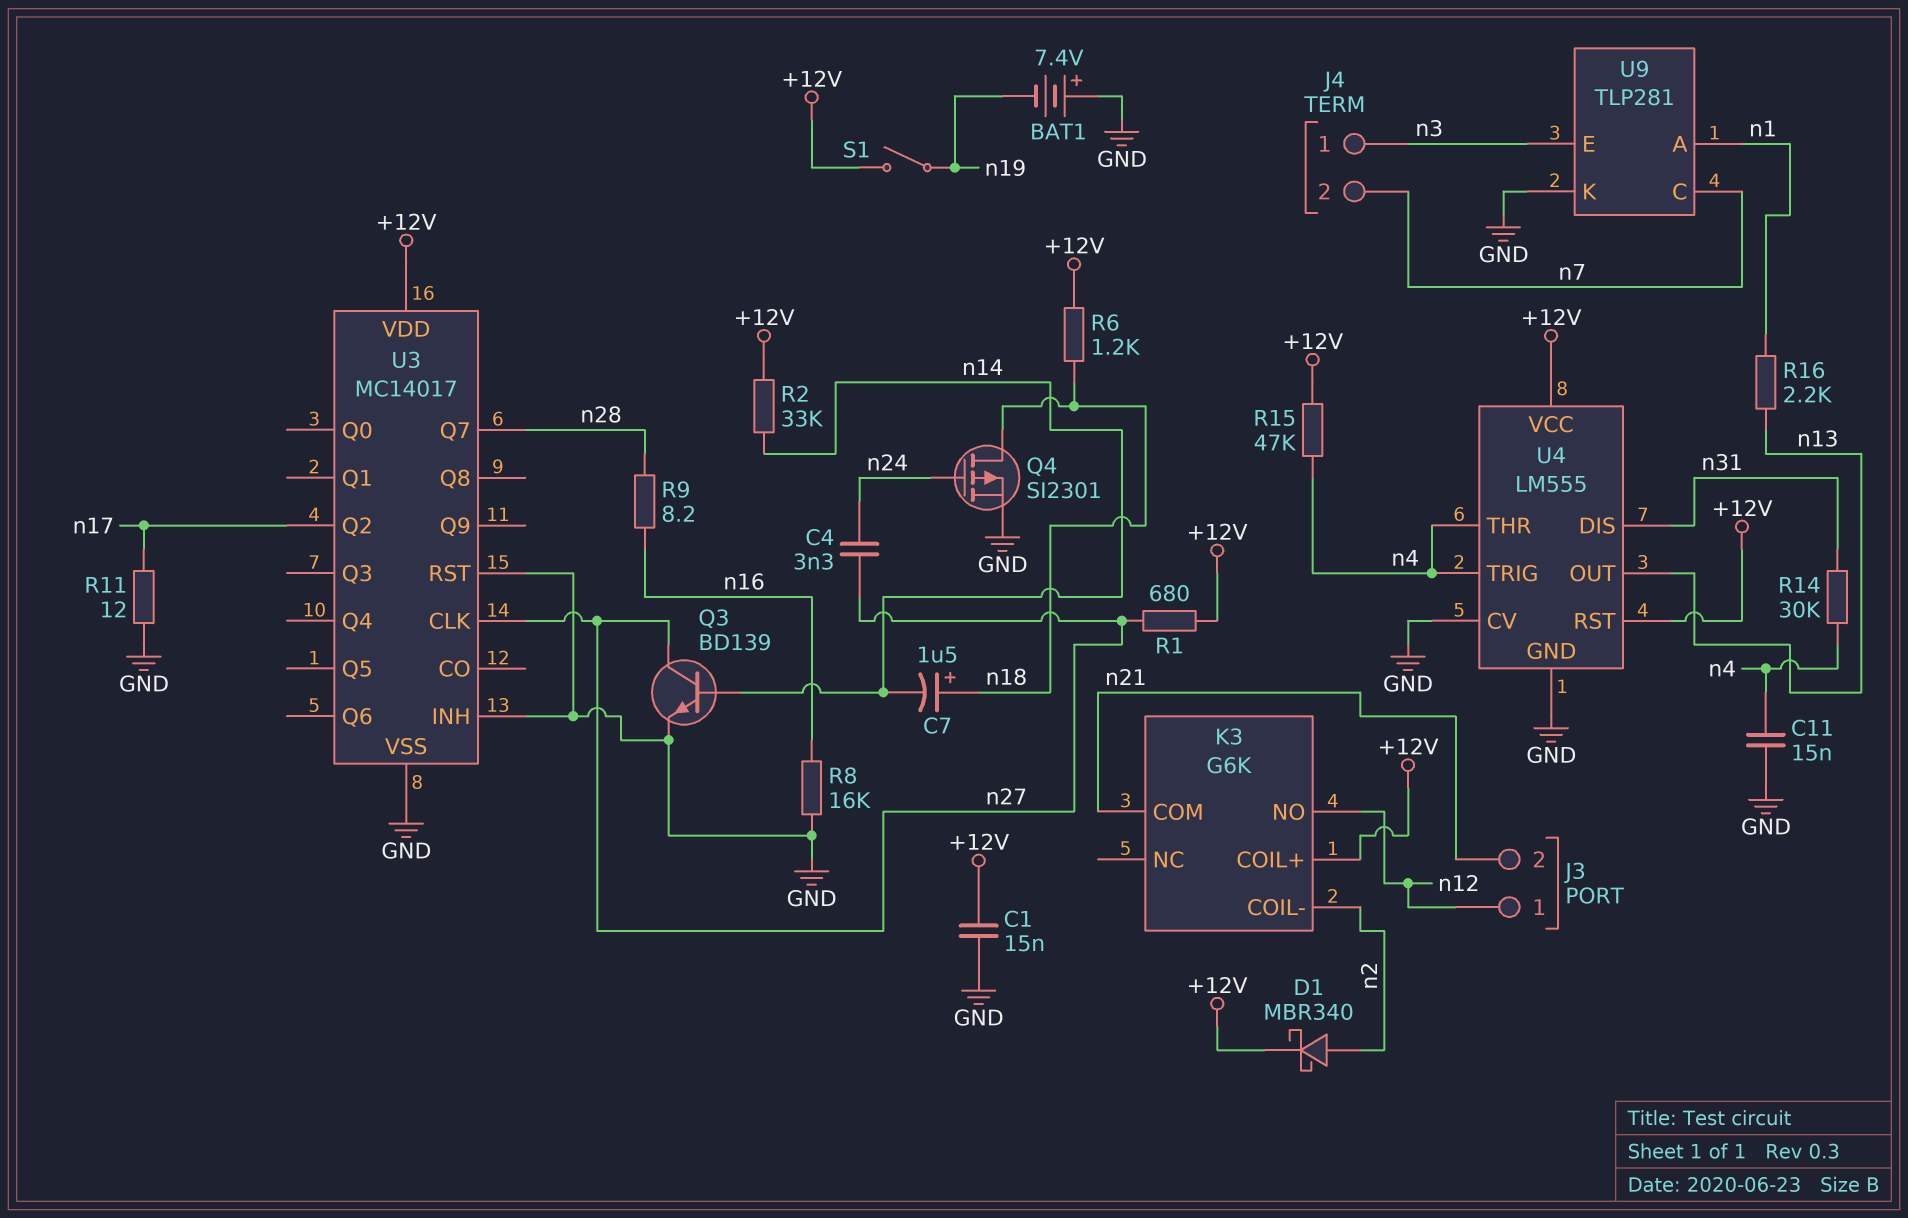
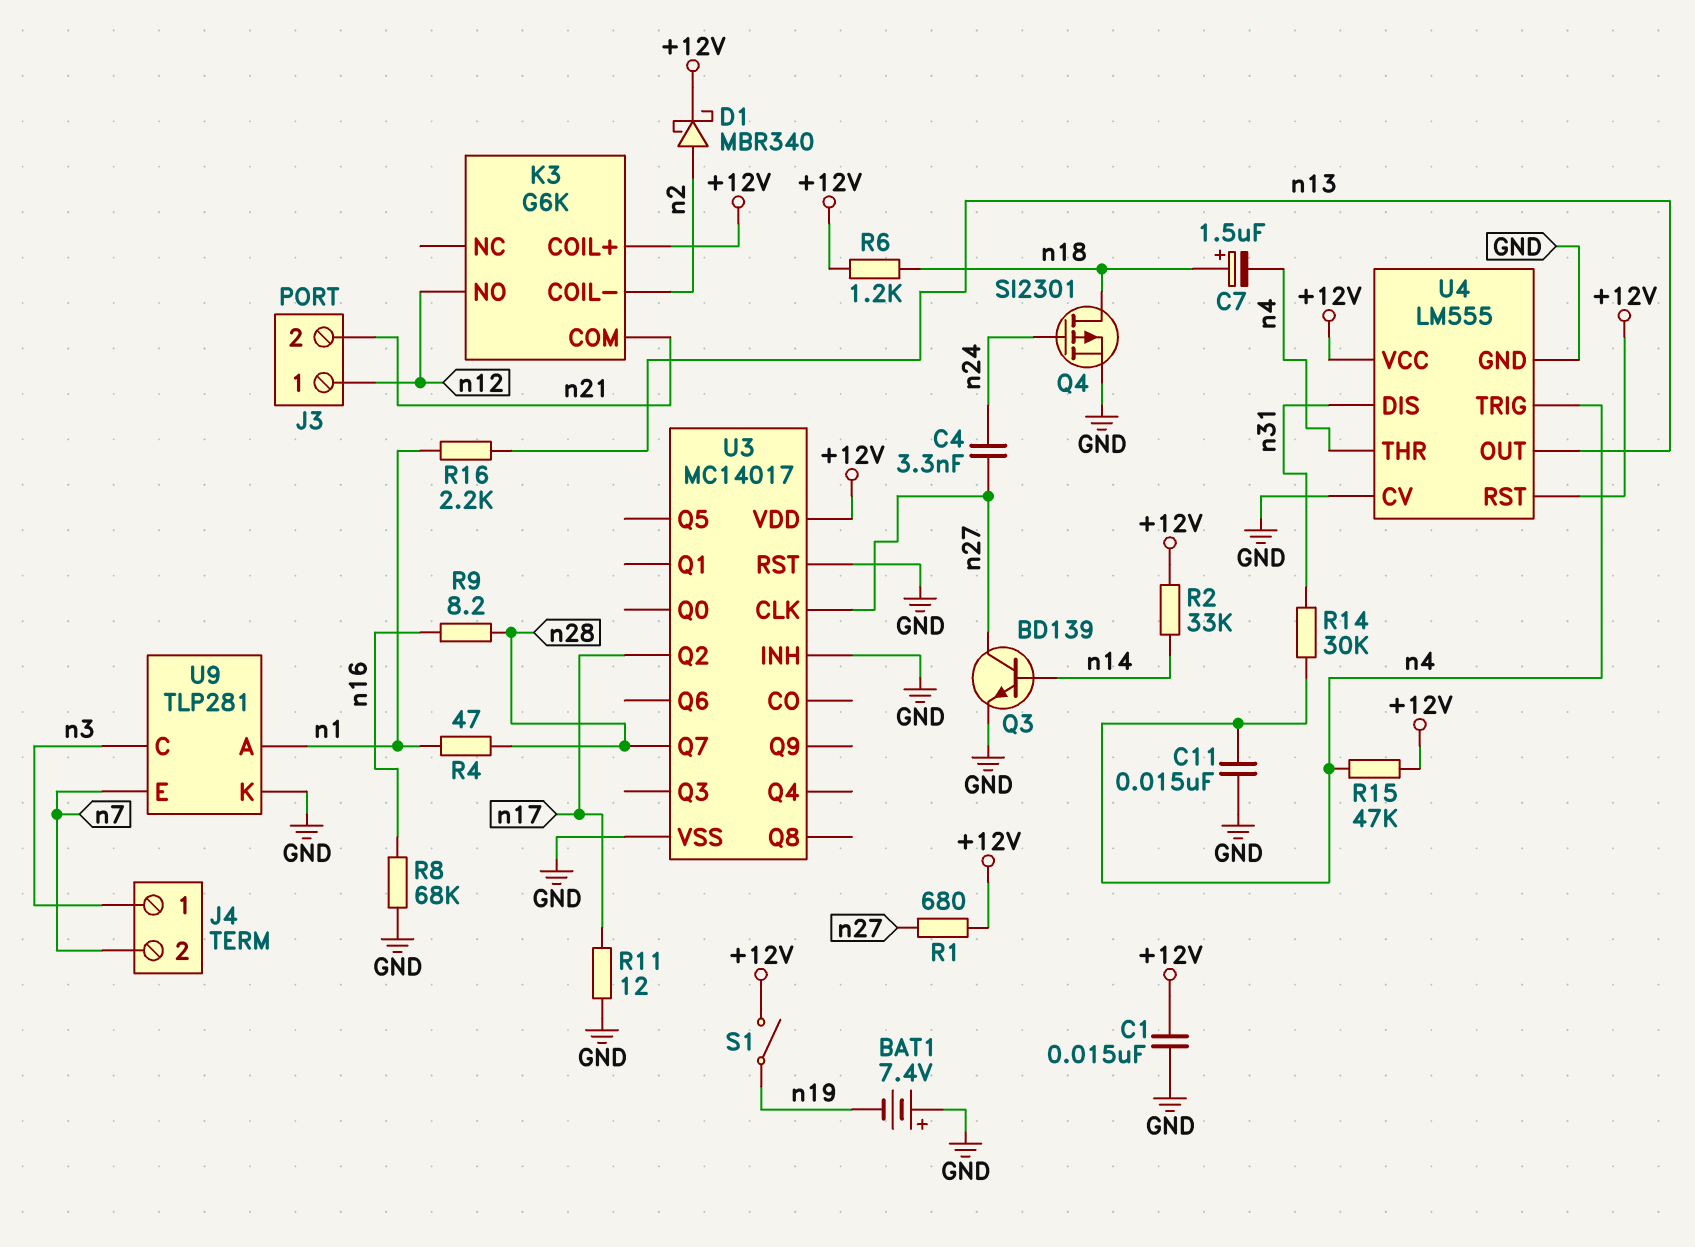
C7: 1.5uF (plus n18, minus n14) -> 1.5uF (plus n18, minus n4)
R4: none -> 47 (n1, n28)
R8: 16k (GND, n16) -> 68k (GND, n16)
U9 pin C: n7 -> n3
U9 pin E: n3 -> n7

